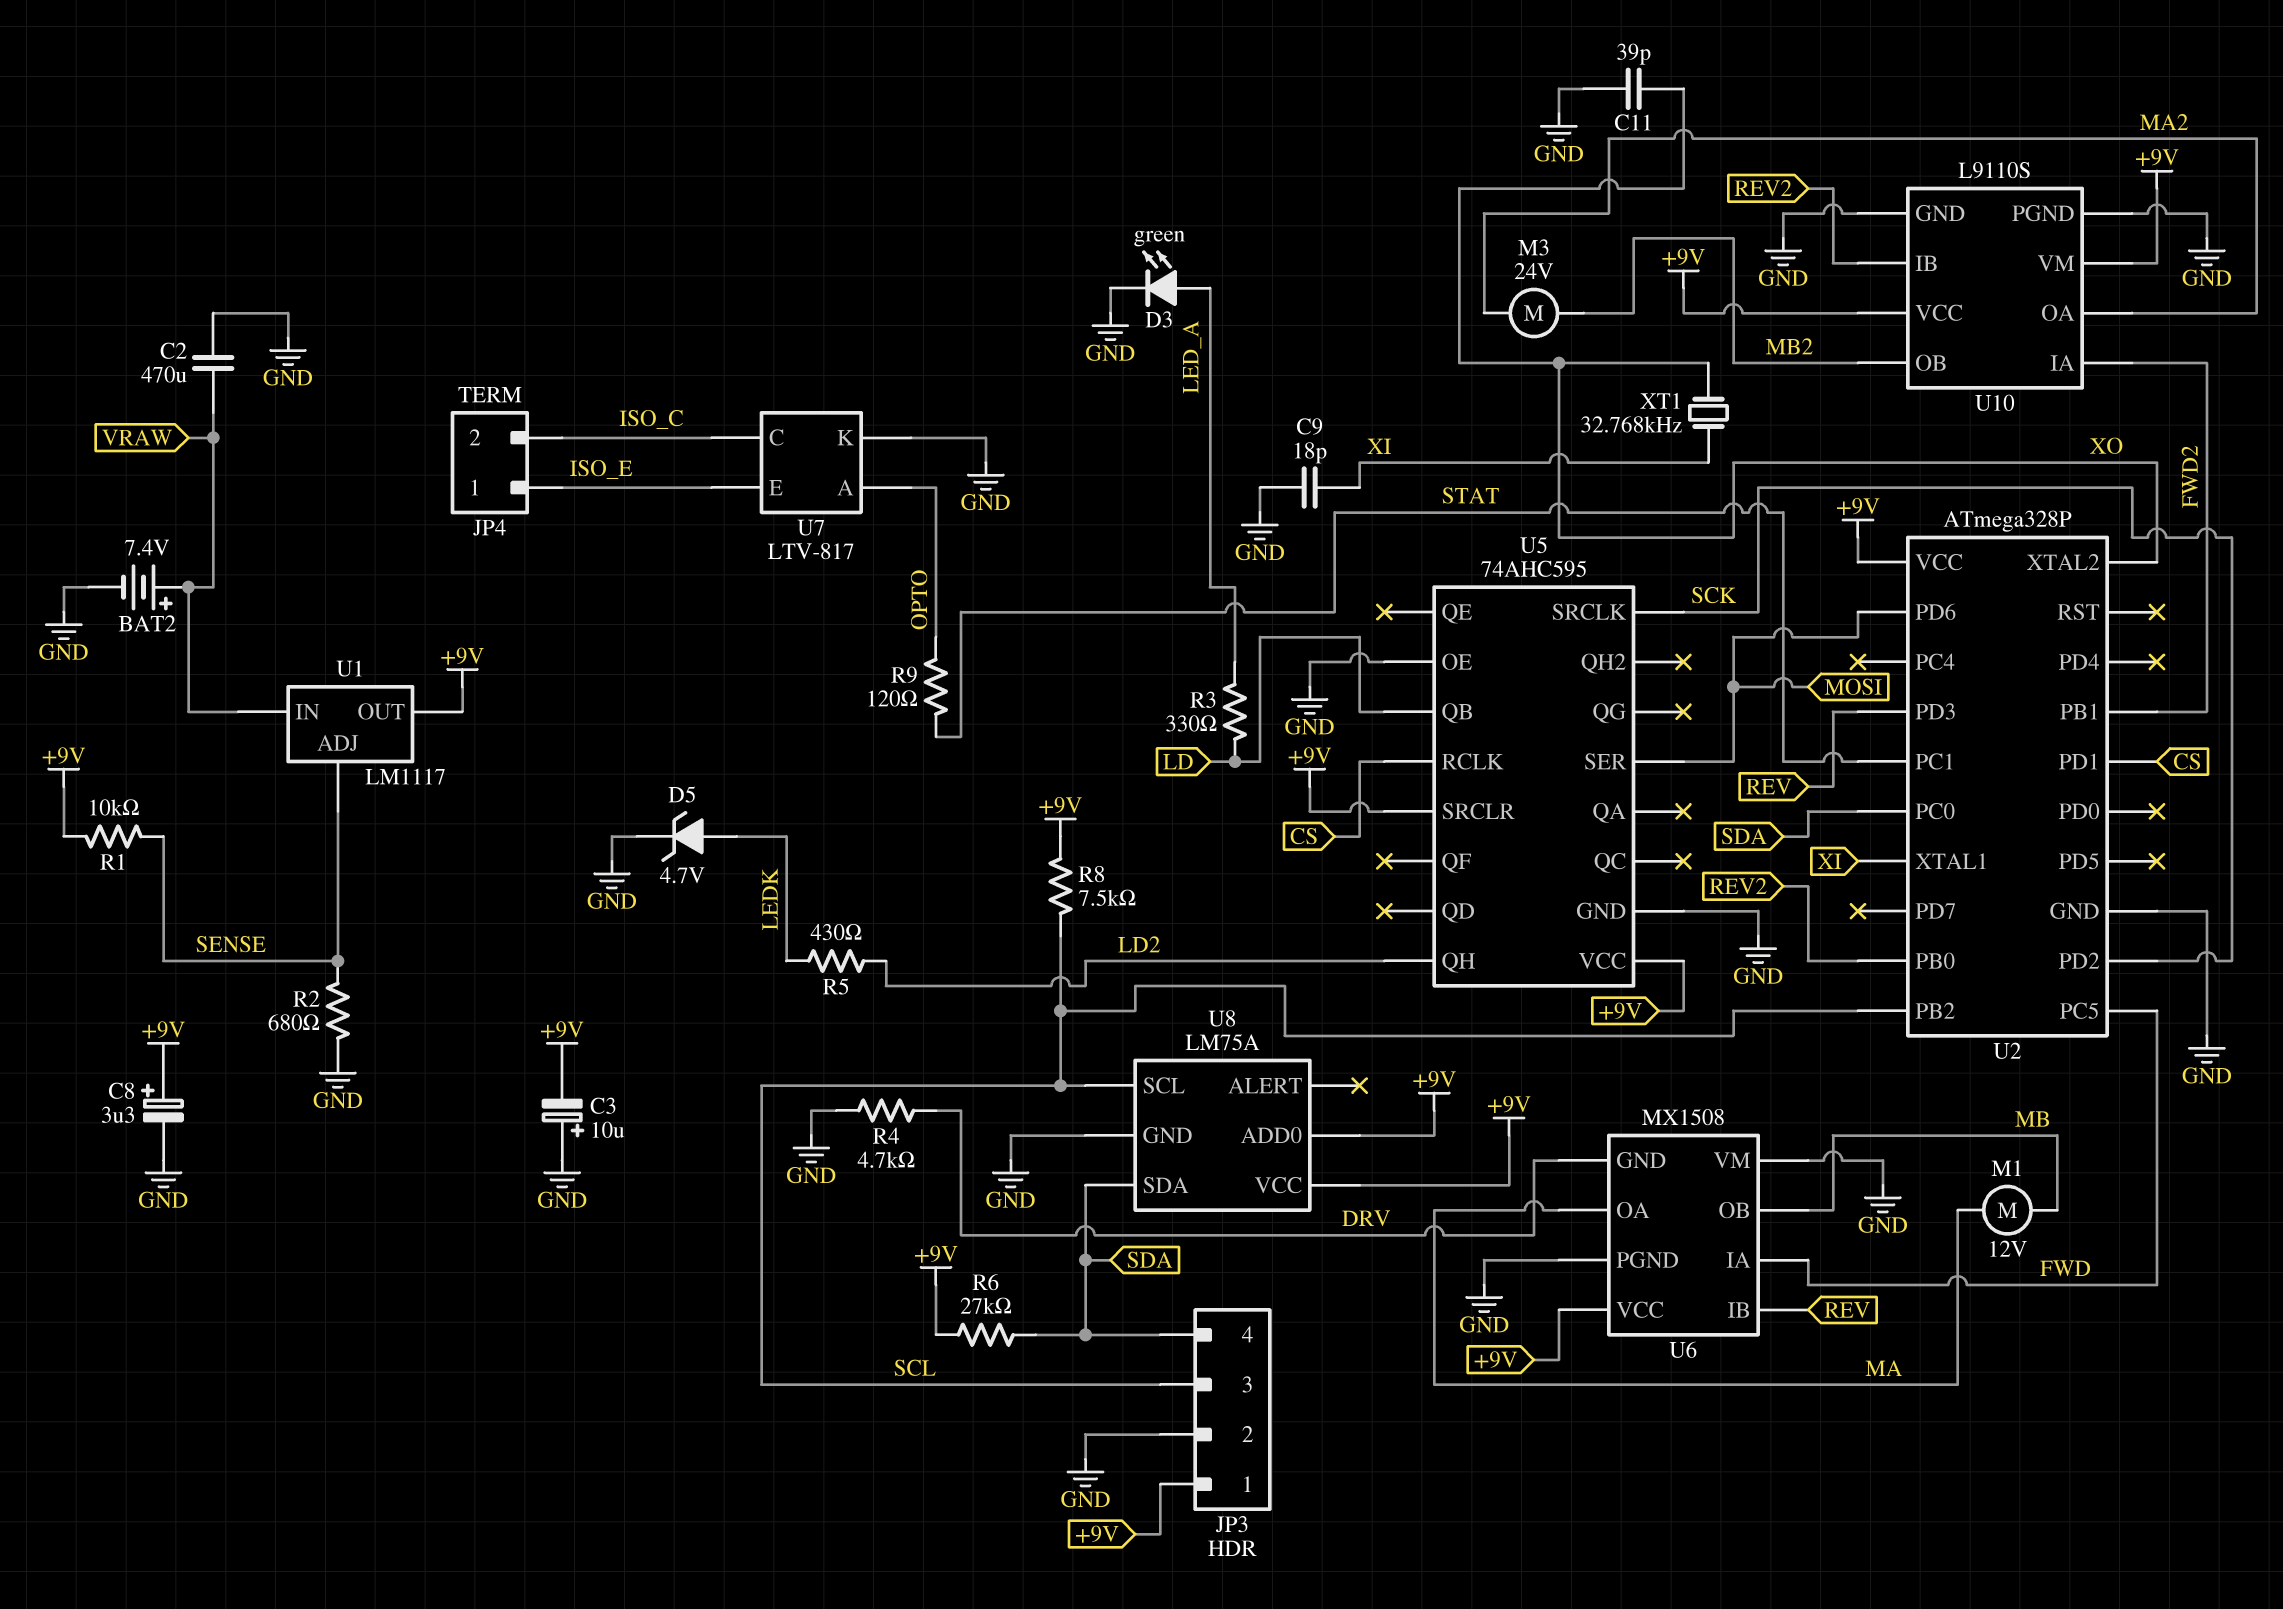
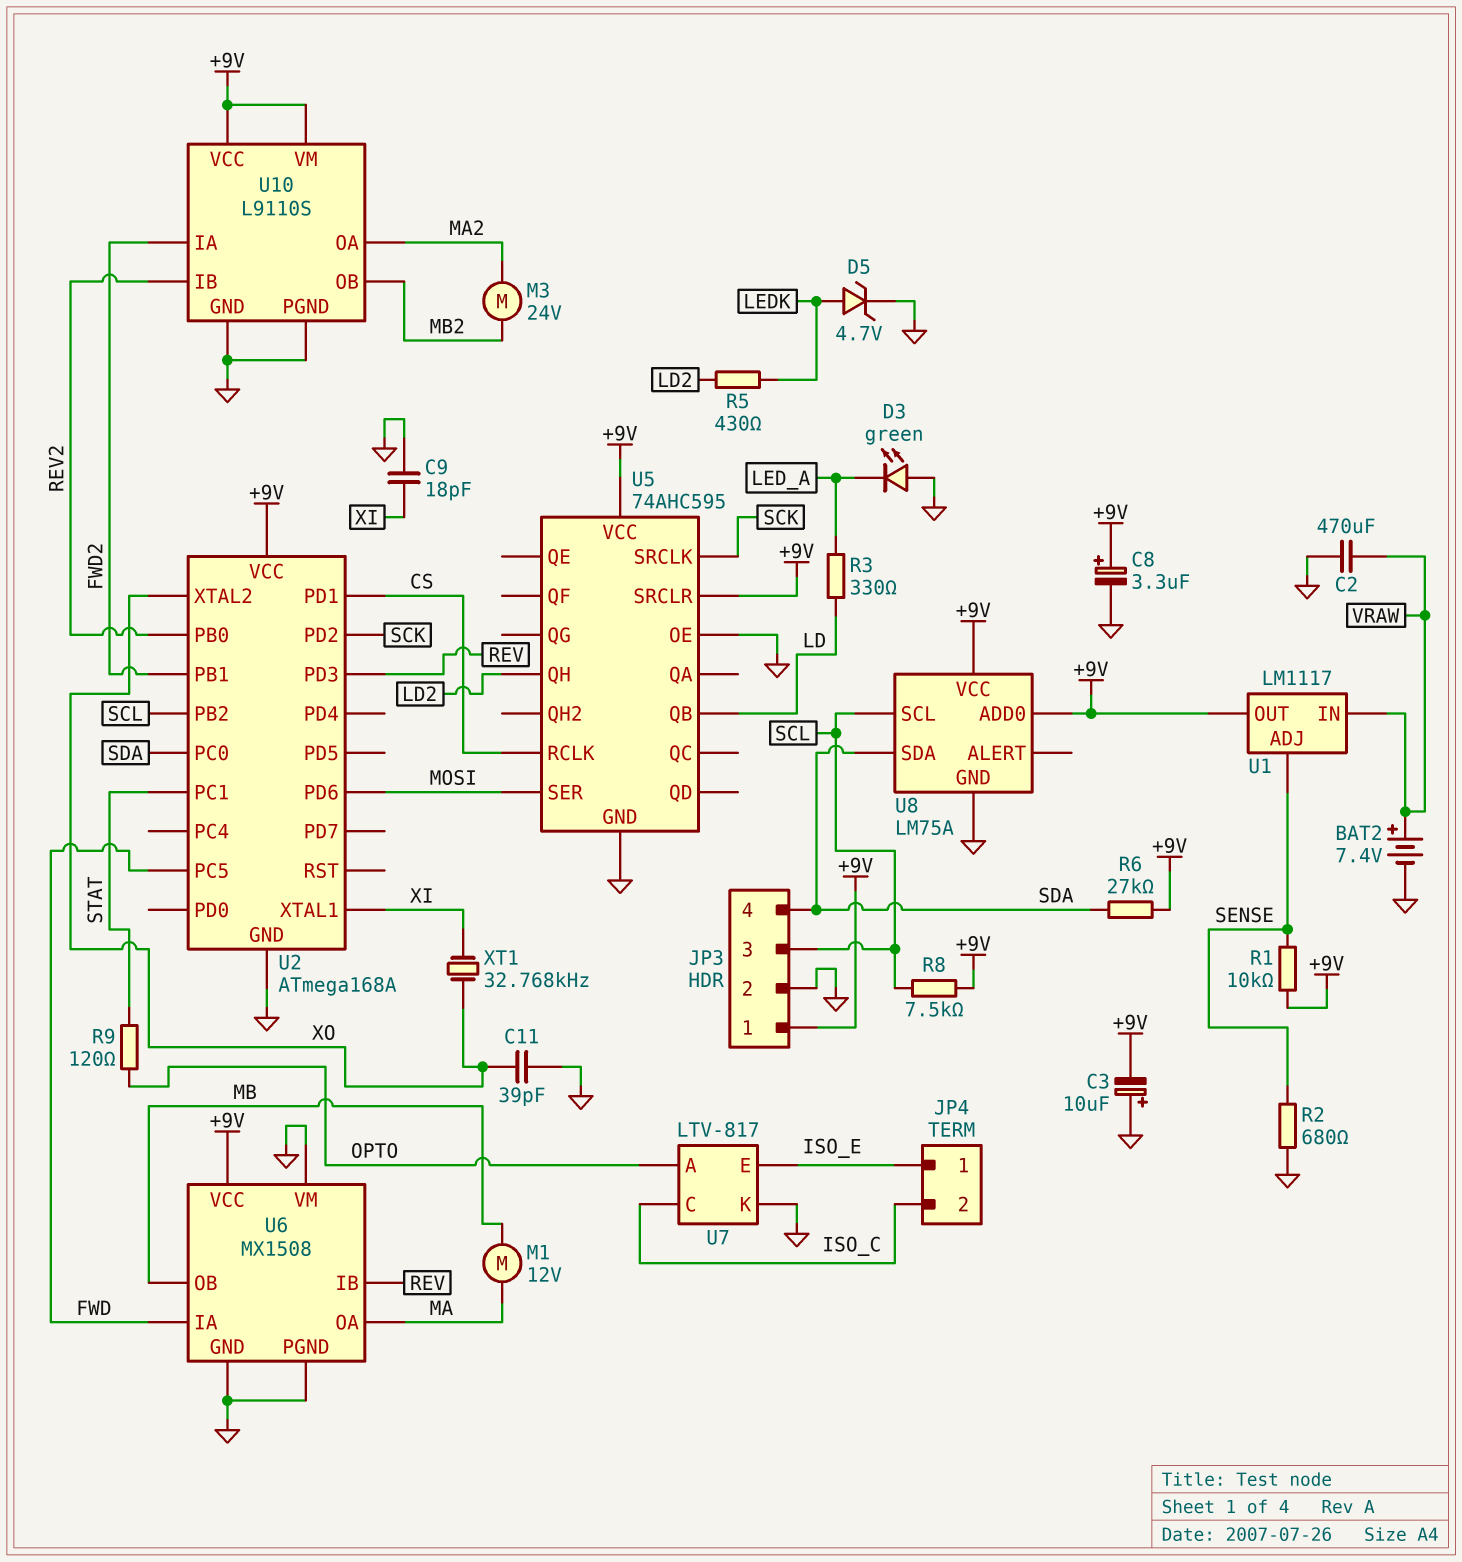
D3: LED green (A LED_A, K GND) -> LED green (A GND, K LED_A)
R4: 4.7k (DRV, GND) -> none
U2: ATmega328P -> ATmega168A
U6 pin GND: DRV -> GND

